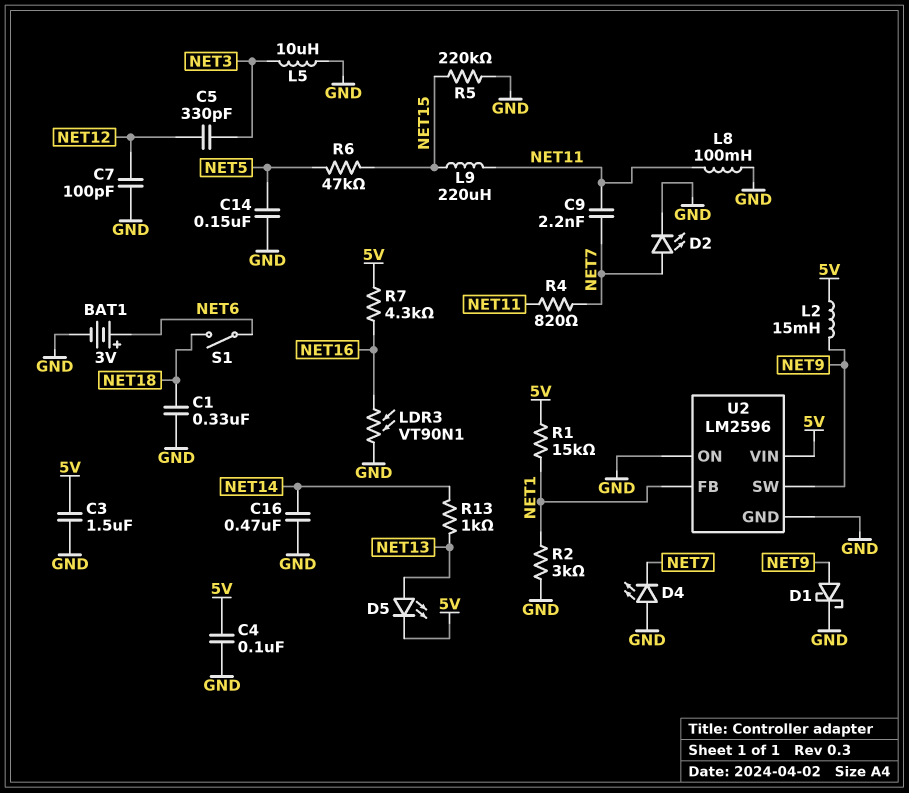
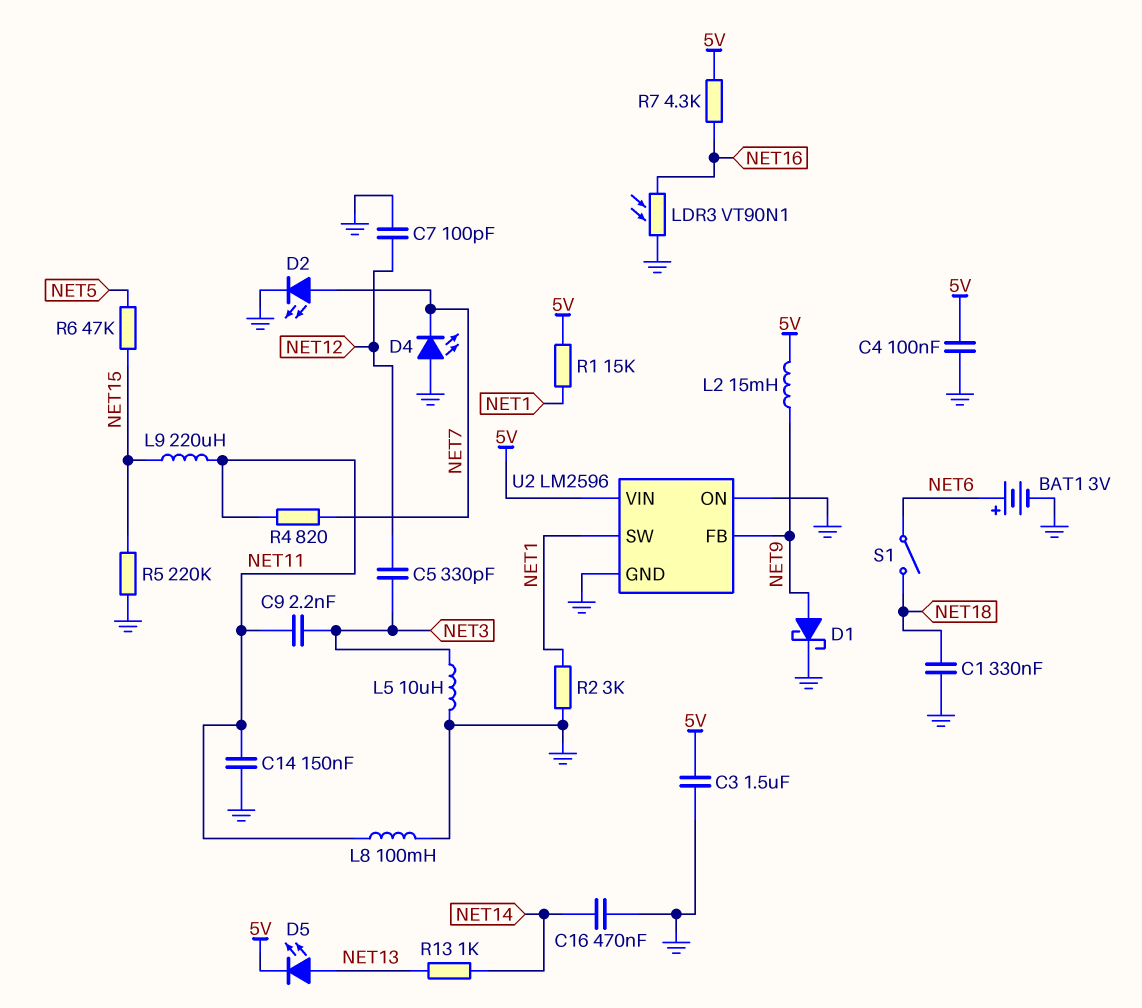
C9: 2.2nF (NET7, NET11) -> 2.2nF (NET3, NET11)
C14: 150nF (GND, NET5) -> 150nF (GND, NET11)
U2 pin FB: NET1 -> NET9
U2 pin SW: NET9 -> NET1

